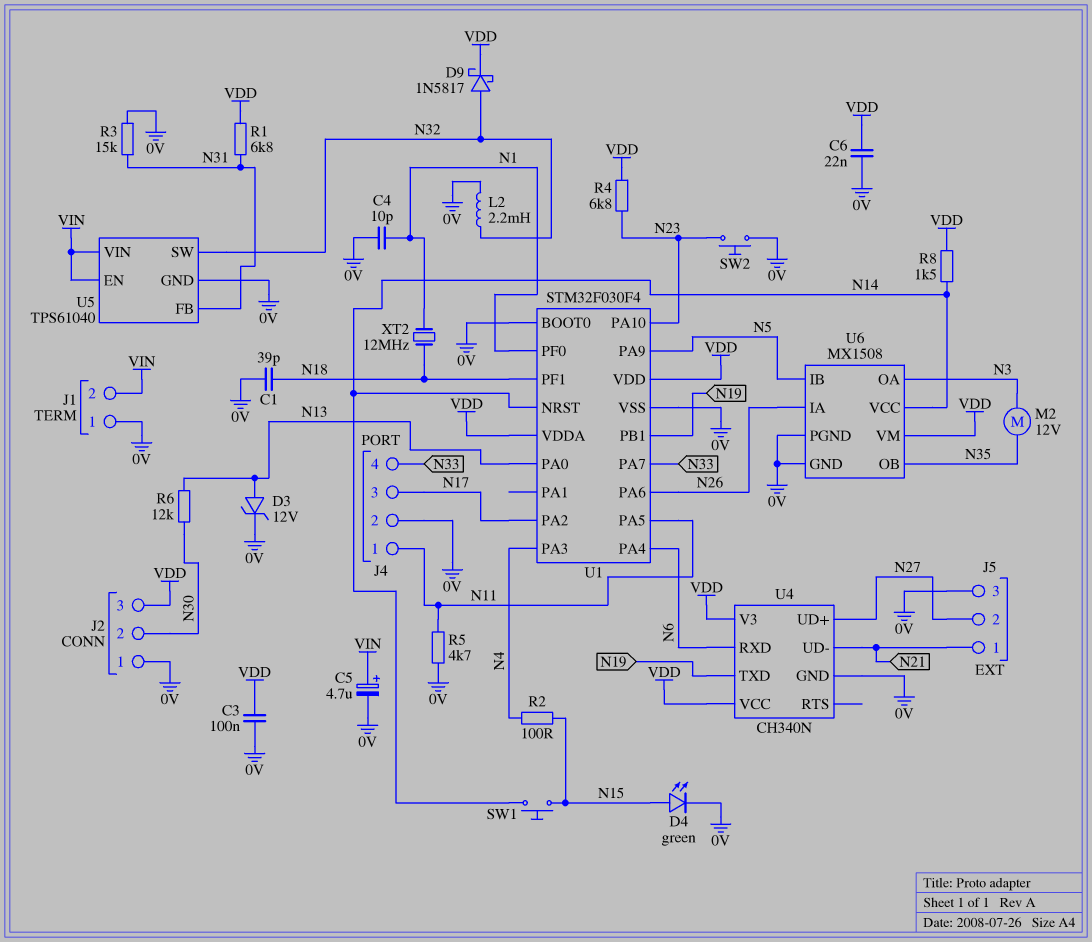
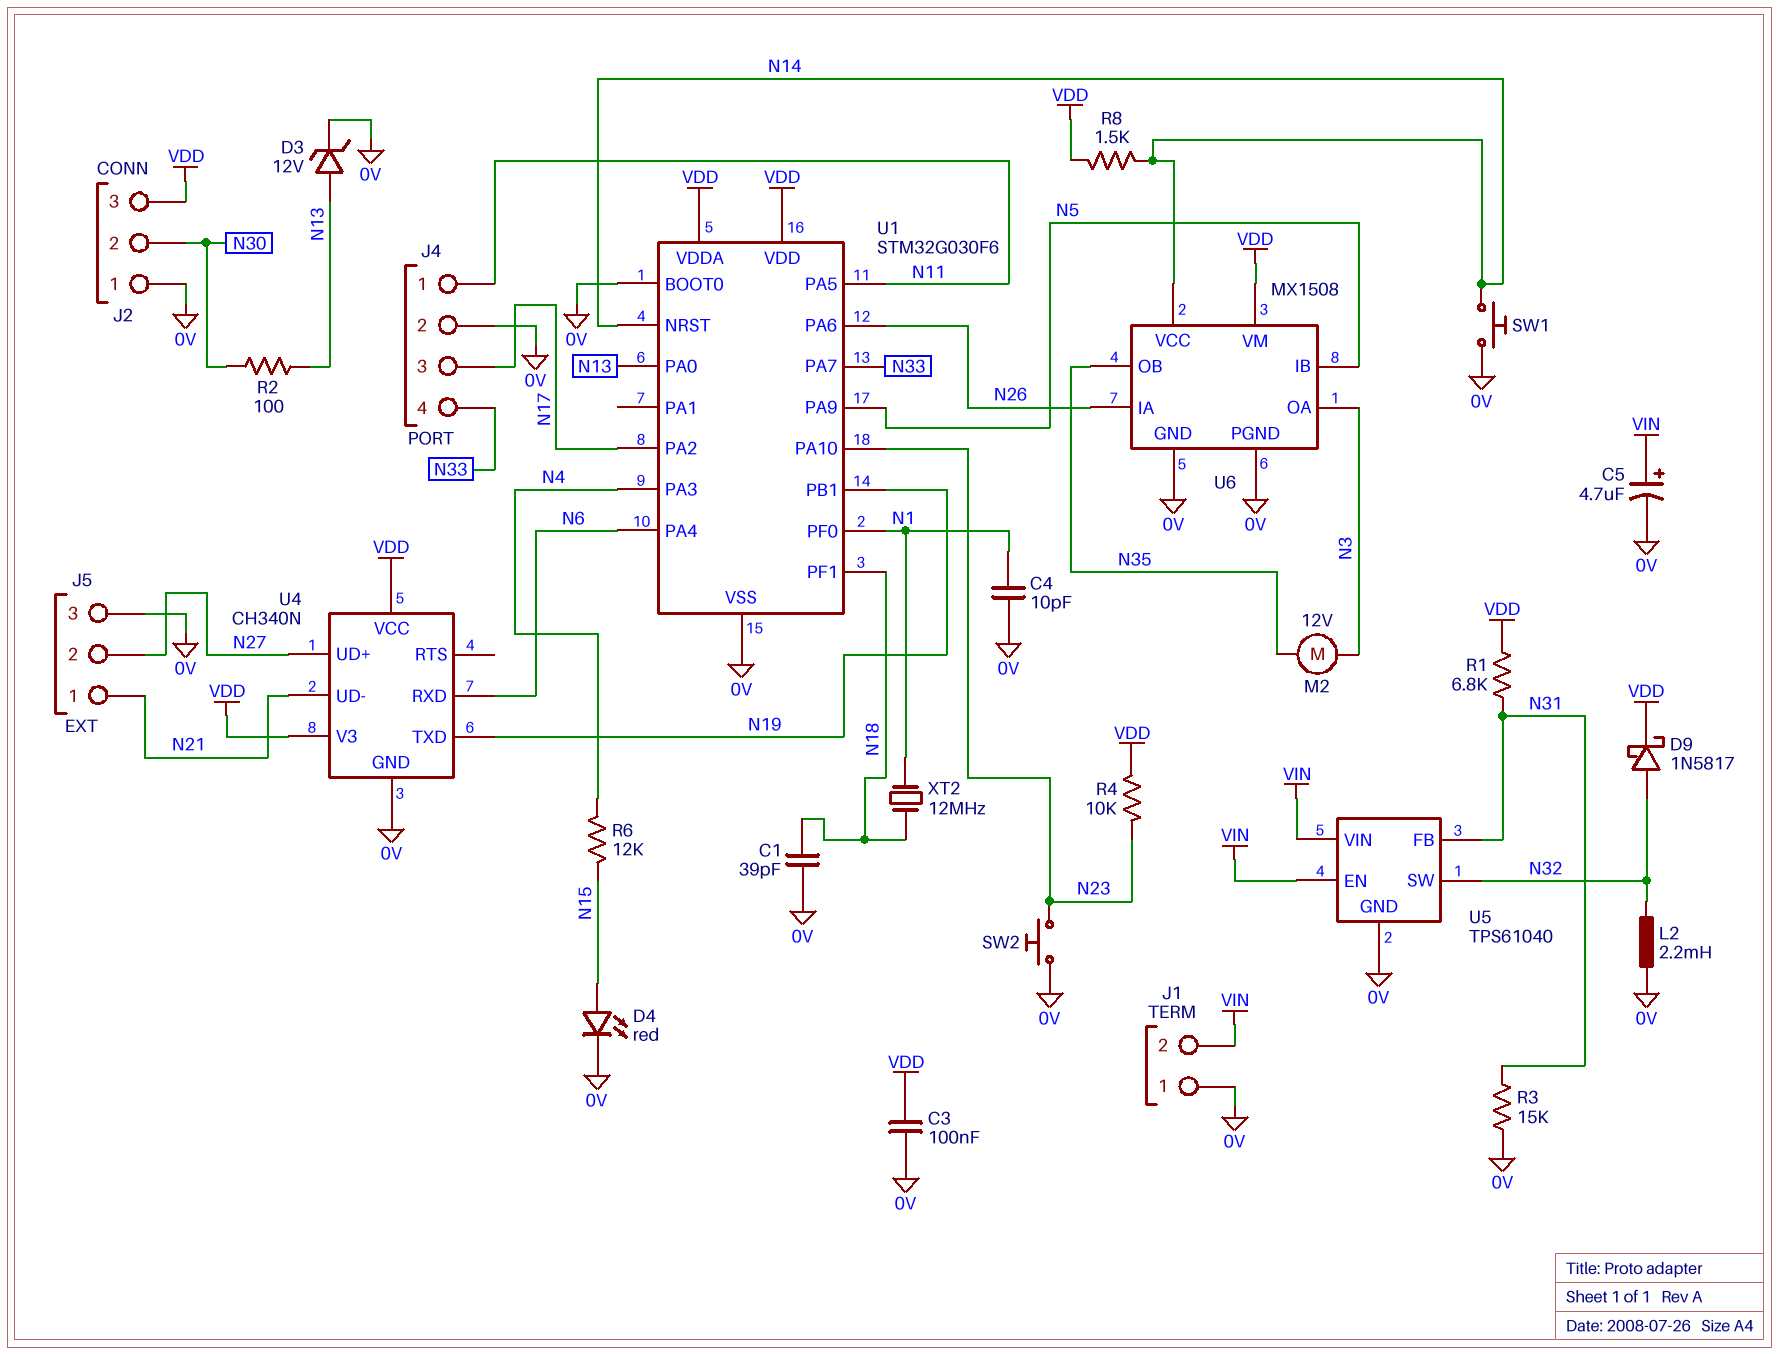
C6: 22nF (0V, VDD) -> none
D4: LED green (A N15, K 0V) -> LED red (A N15, K 0V)
R2: 100 (N4, N15) -> 100 (N13, N30)
R4: 6.8k (N23, VDD) -> 10k (N23, VDD)
R5: 4.7k (0V, N11) -> none
R6: 12k (N13, N30) -> 12k (N4, N15)
SW1: button (N14, N15) -> button (0V, N14)
U1: STM32F030F4 -> STM32G030F6

